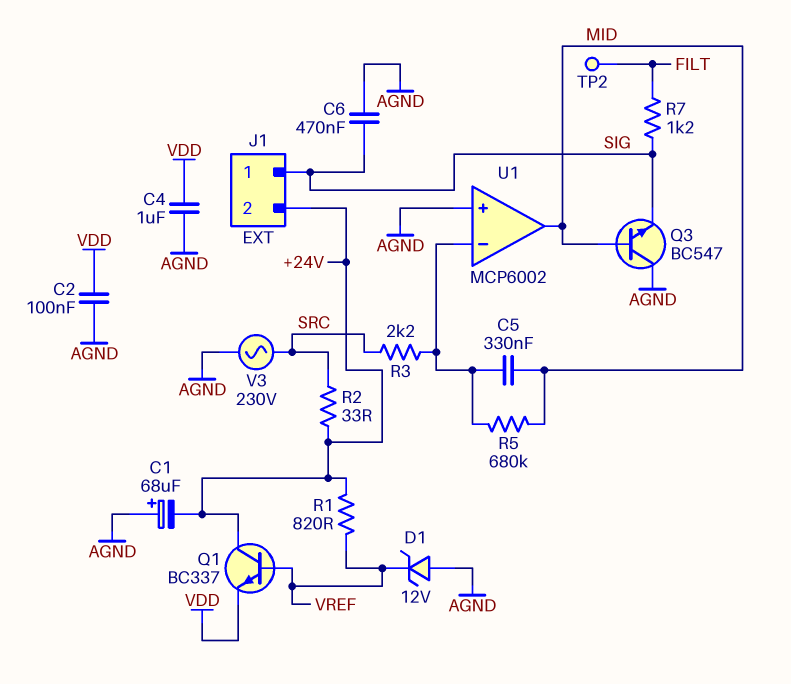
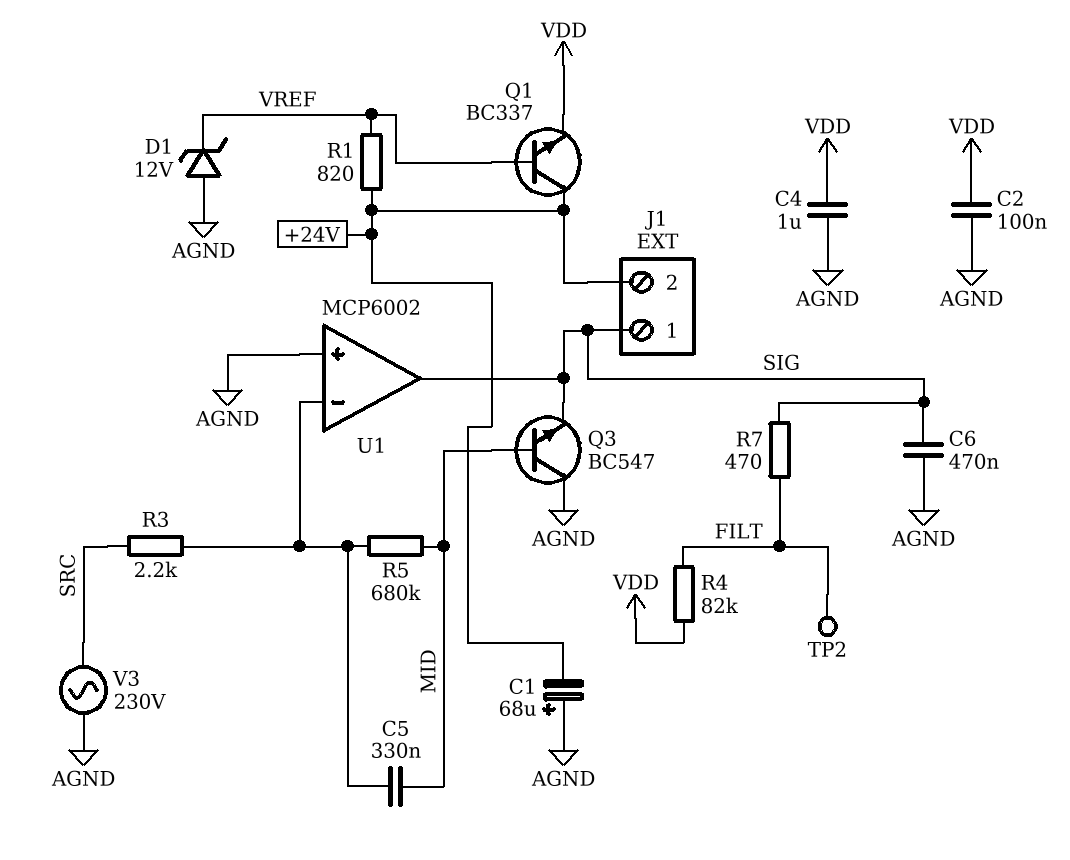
R2: 33 (+24V, SRC) -> none
R4: none -> 82k (FILT, VDD)
R7: 1.2k (FILT, SIG) -> 470 (FILT, SIG)
U1 pin out: MID -> SIG

